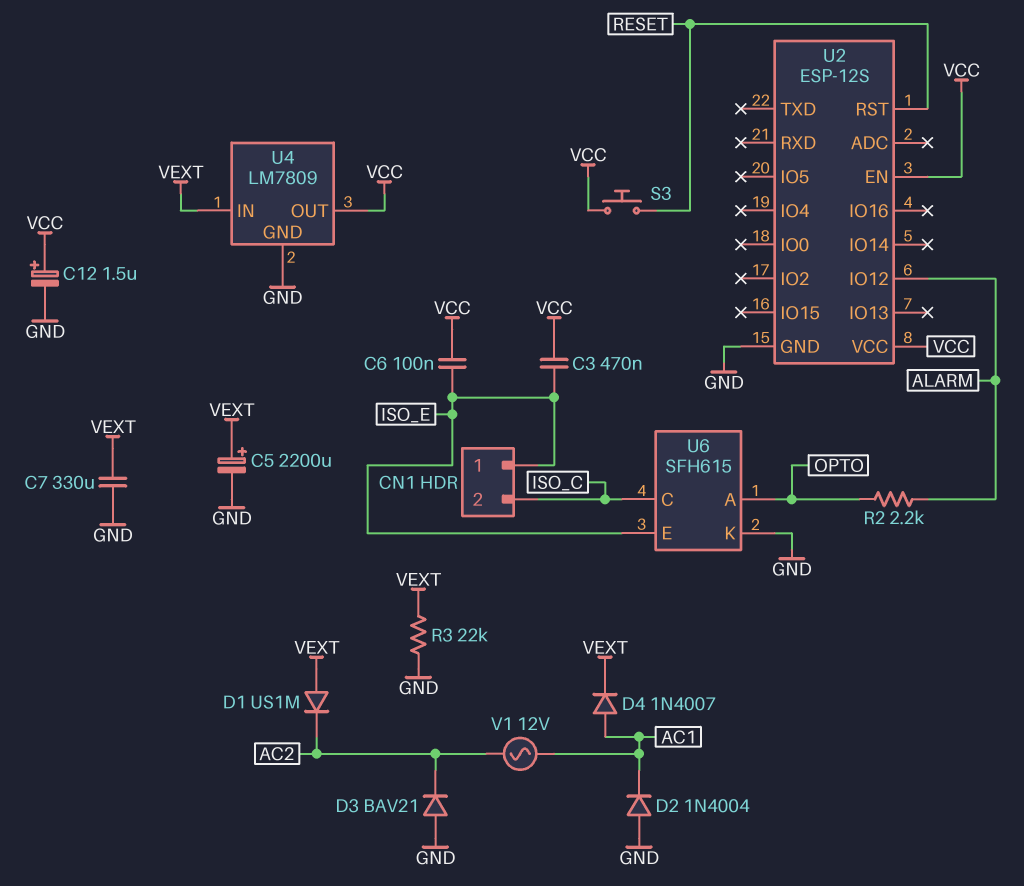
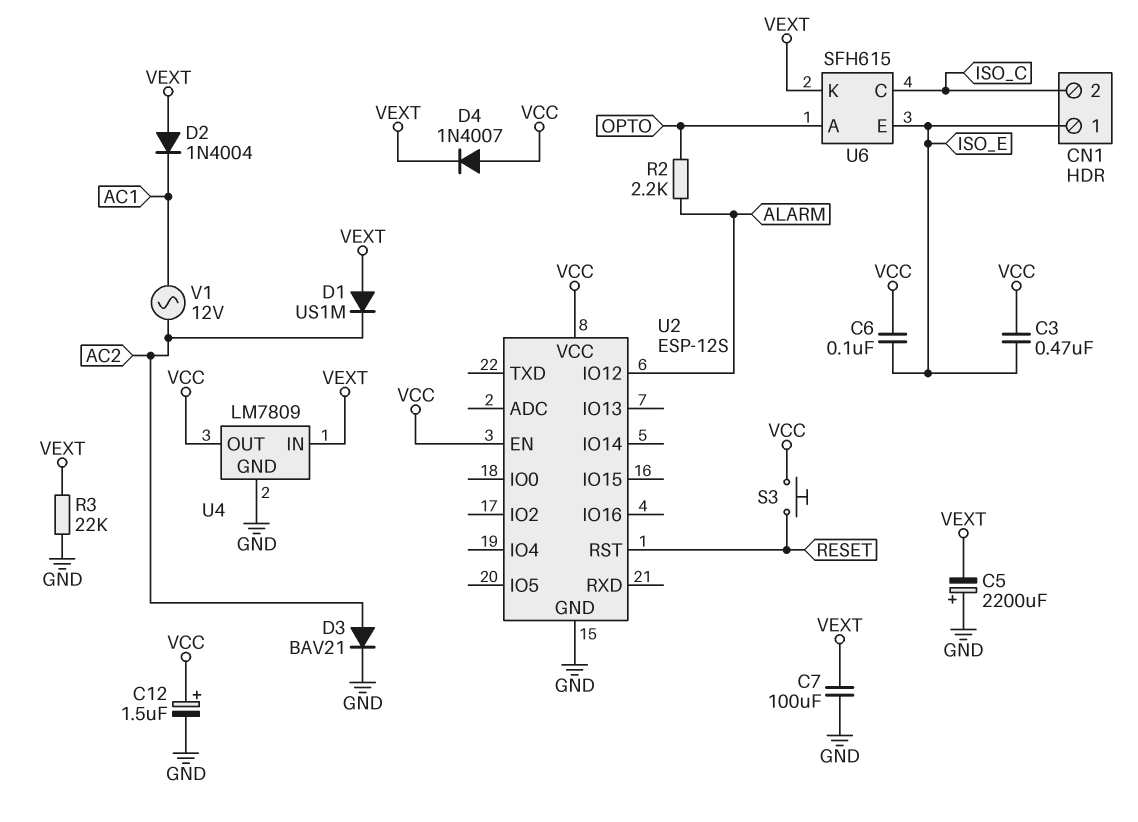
C5: 2200uF (plus VEXT, minus GND) -> 2200uF (plus GND, minus VEXT)
C7: 330uF (GND, VEXT) -> 100uF (GND, VEXT)
D2: diode 1N4004 (A GND, K AC1) -> diode 1N4004 (A VEXT, K AC1)
D3: diode BAV21 (A GND, K AC2) -> diode BAV21 (A AC2, K GND)
D4: diode 1N4007 (A AC1, K VEXT) -> diode 1N4007 (A VCC, K VEXT)
U6 pin K: GND -> VEXT

